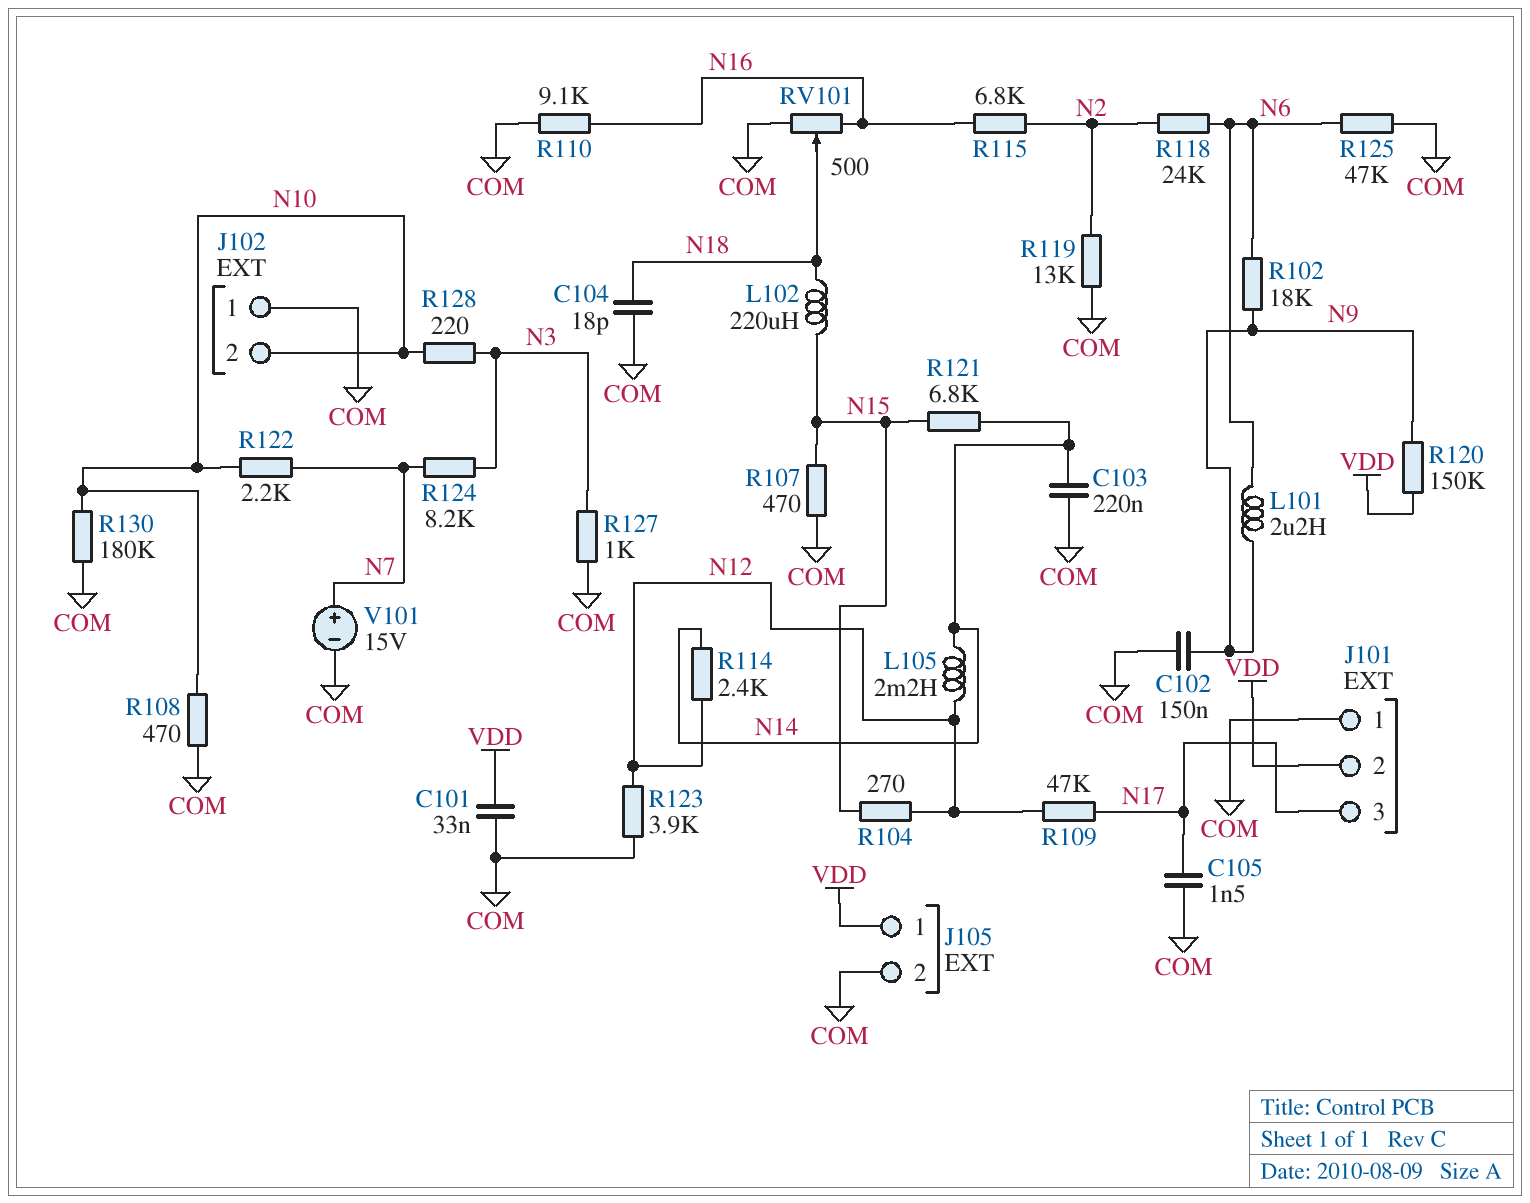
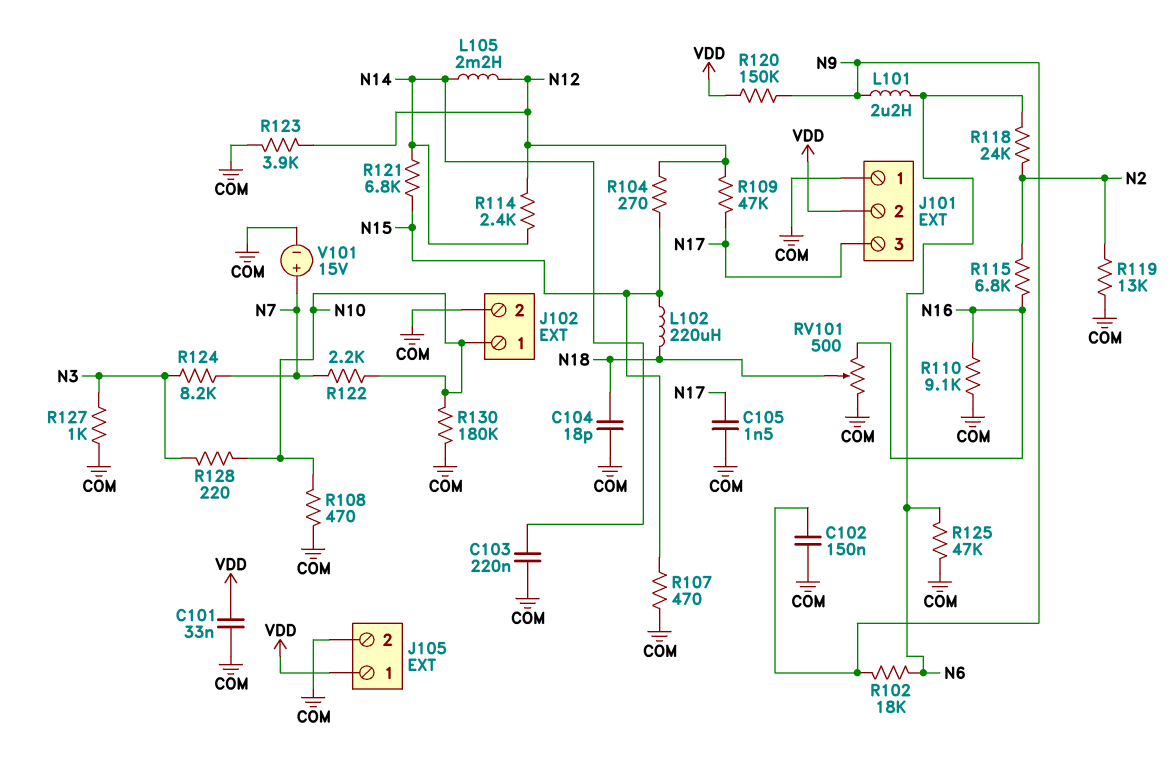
J102 pin 1: COM -> N10
J102 pin 2: N10 -> COM

